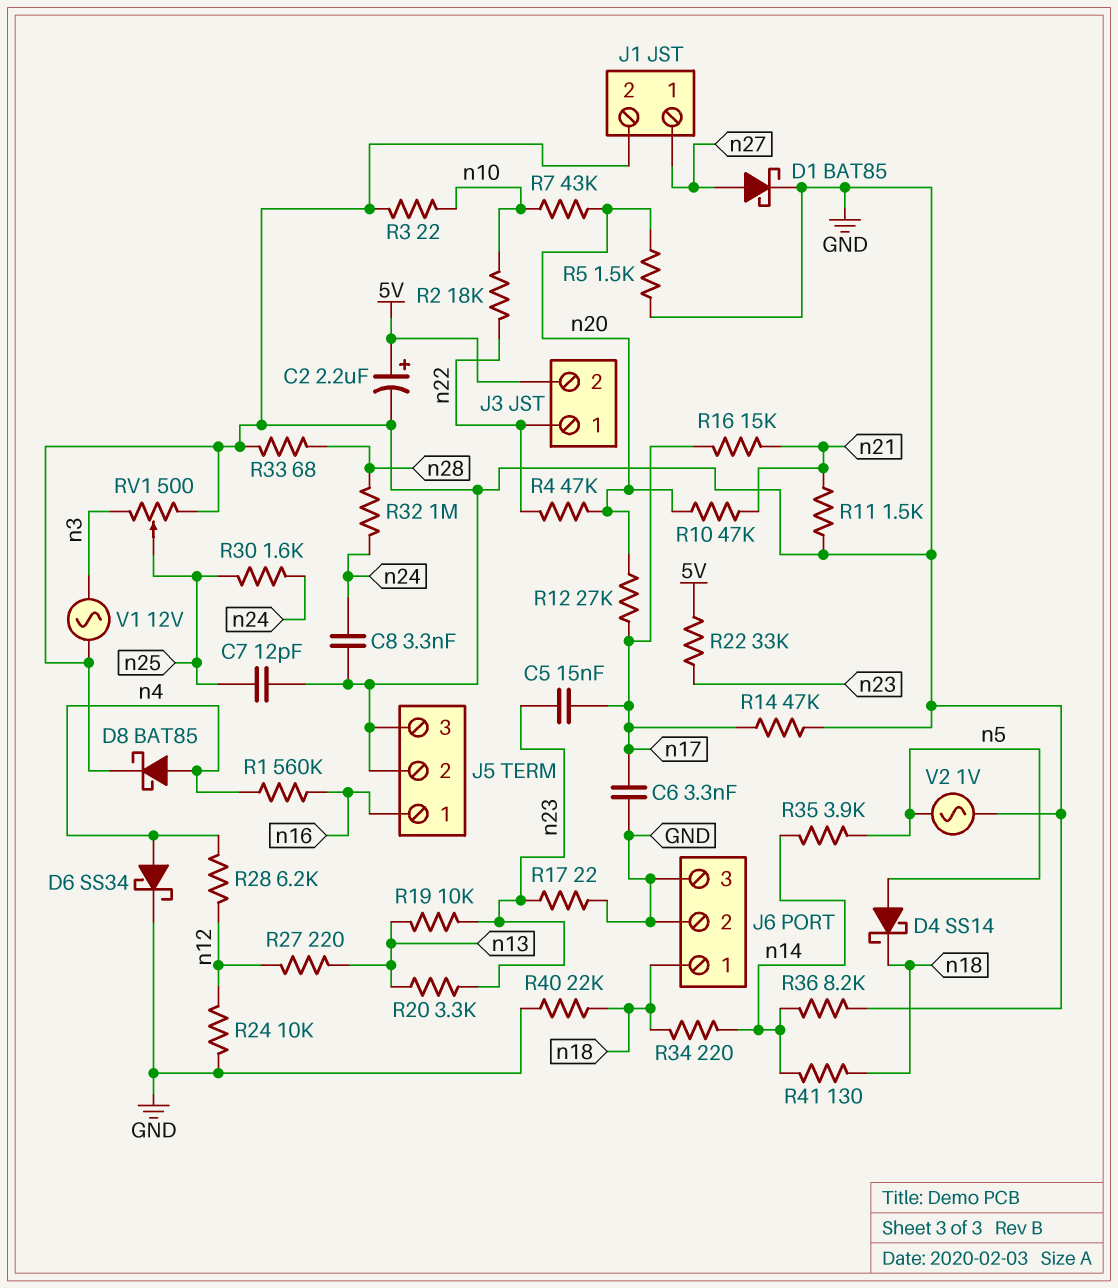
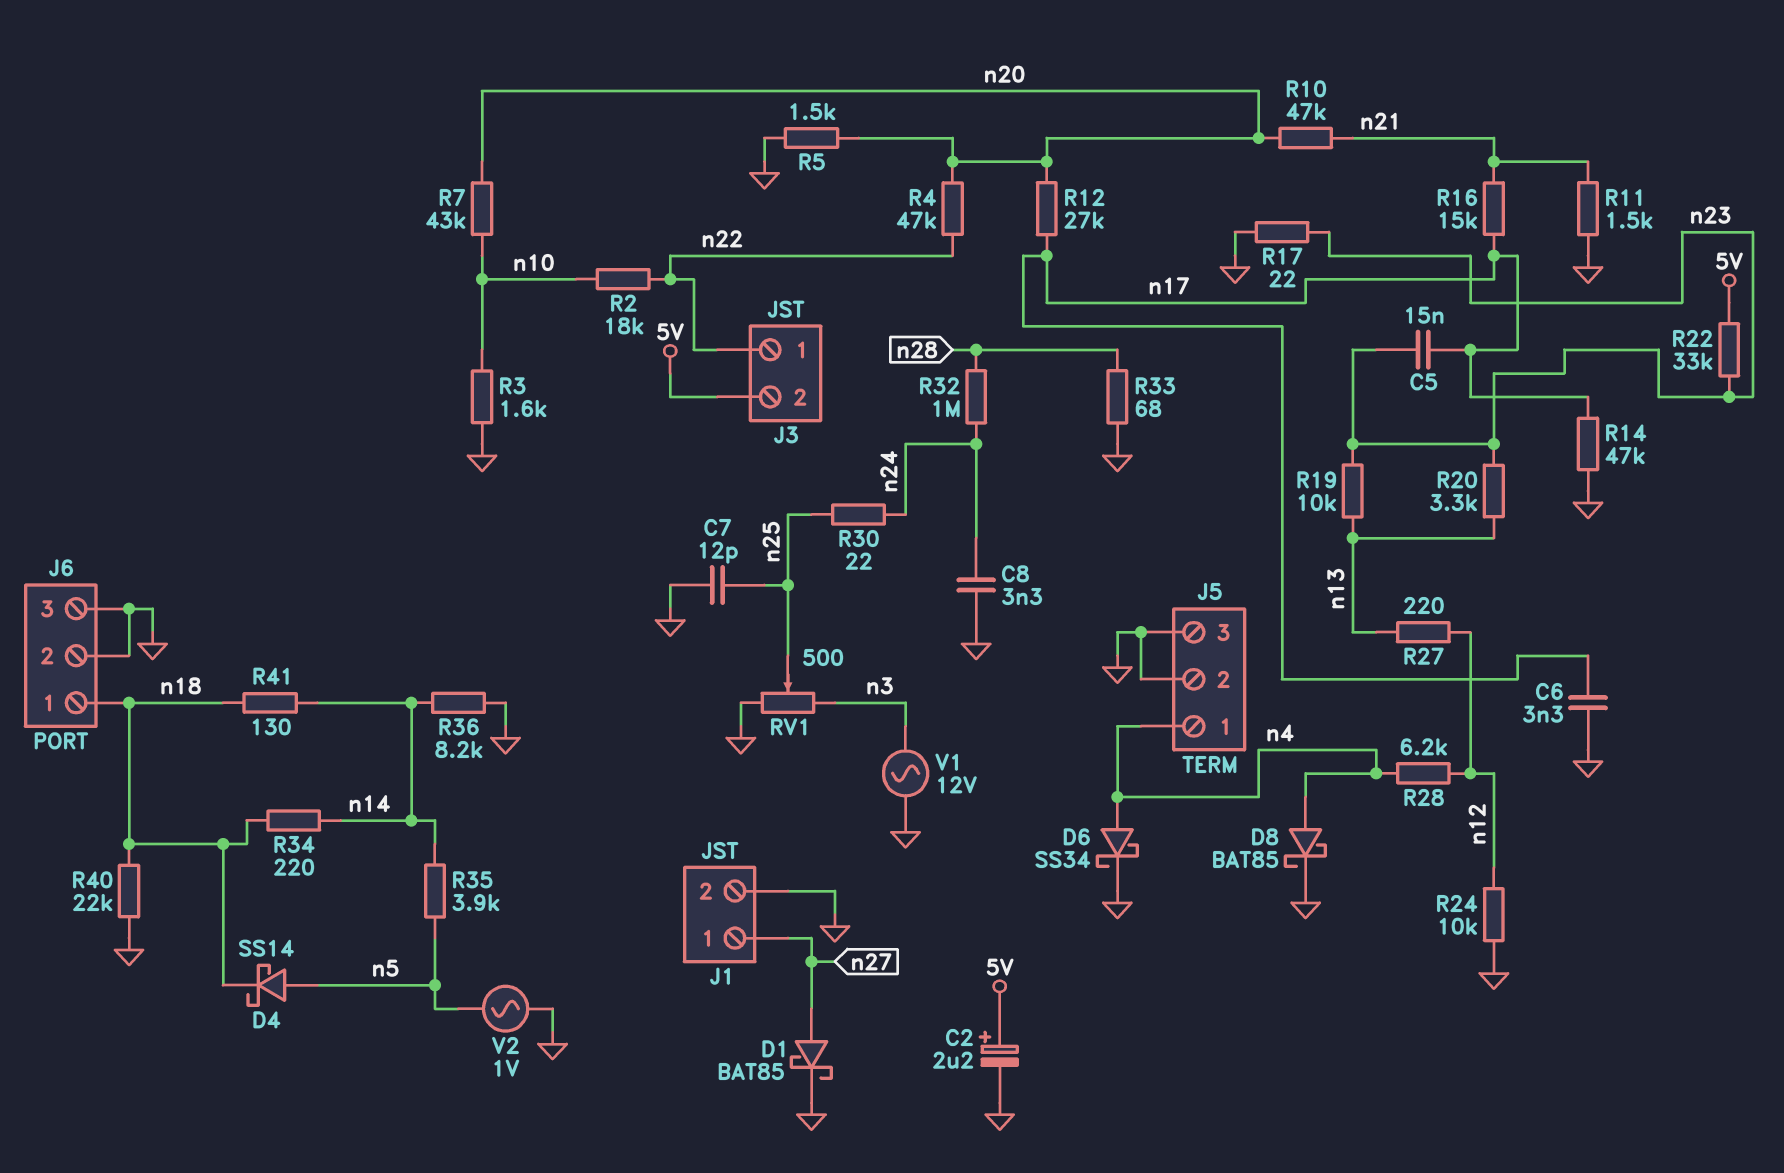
J5 pin 1: n16 -> n4
R1: 560k (n4, n16) -> none
R3: 22 (GND, n10) -> 1.6k (GND, n10)
R30: 1.6k (n24, n25) -> 22 (n24, n25)

